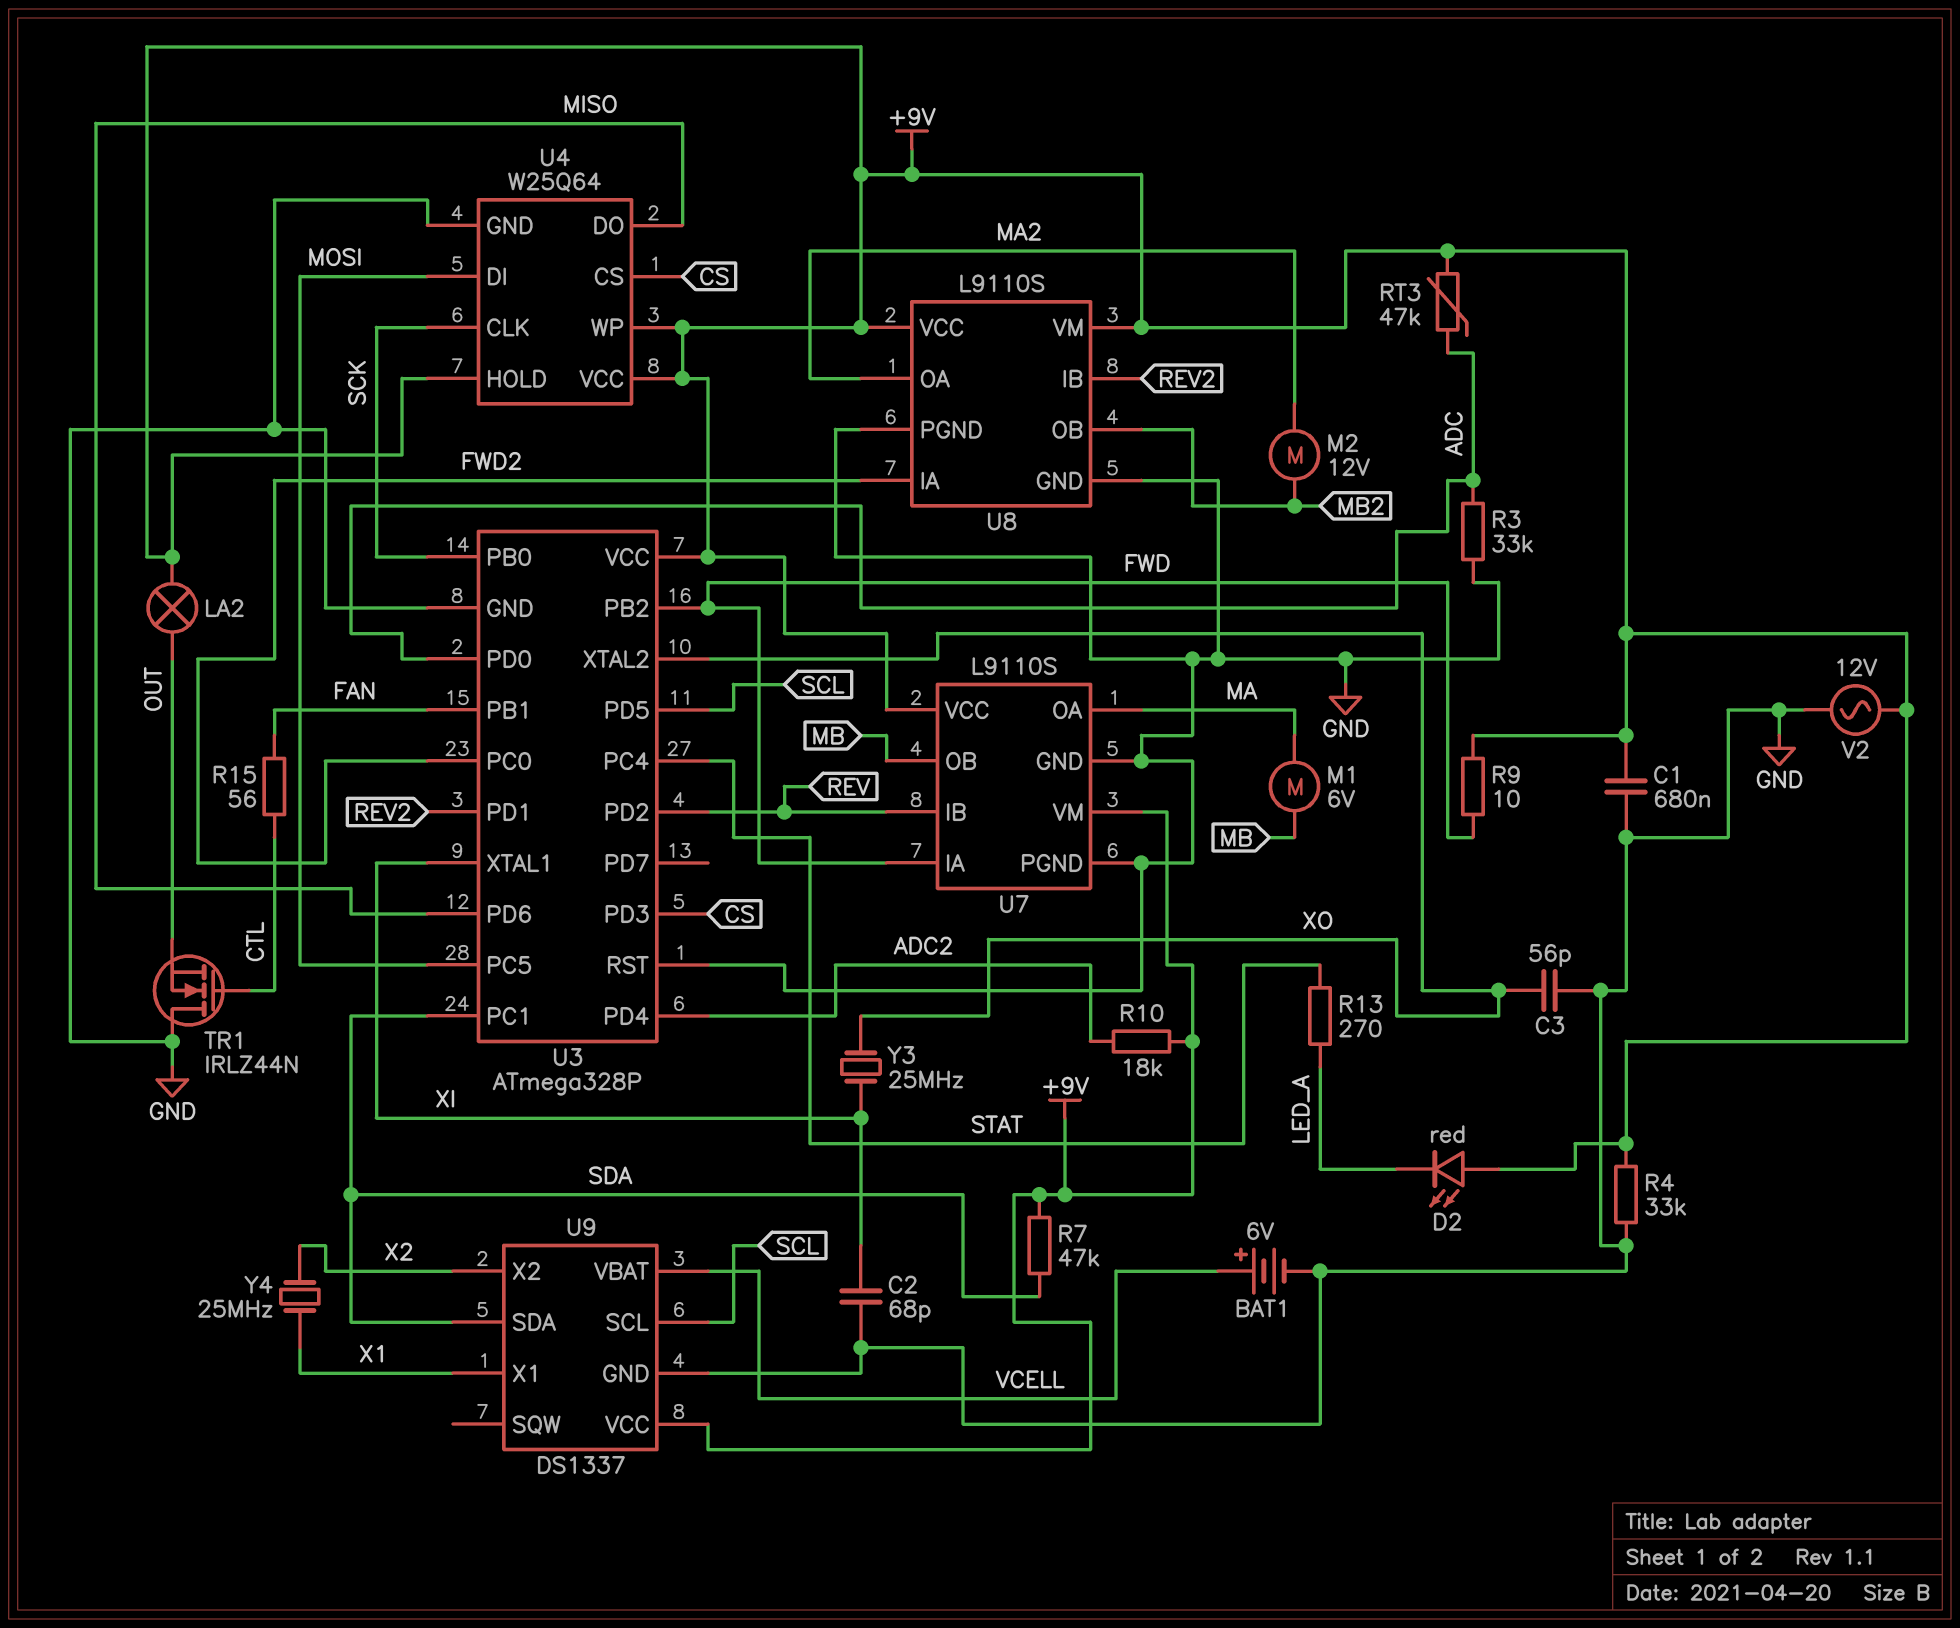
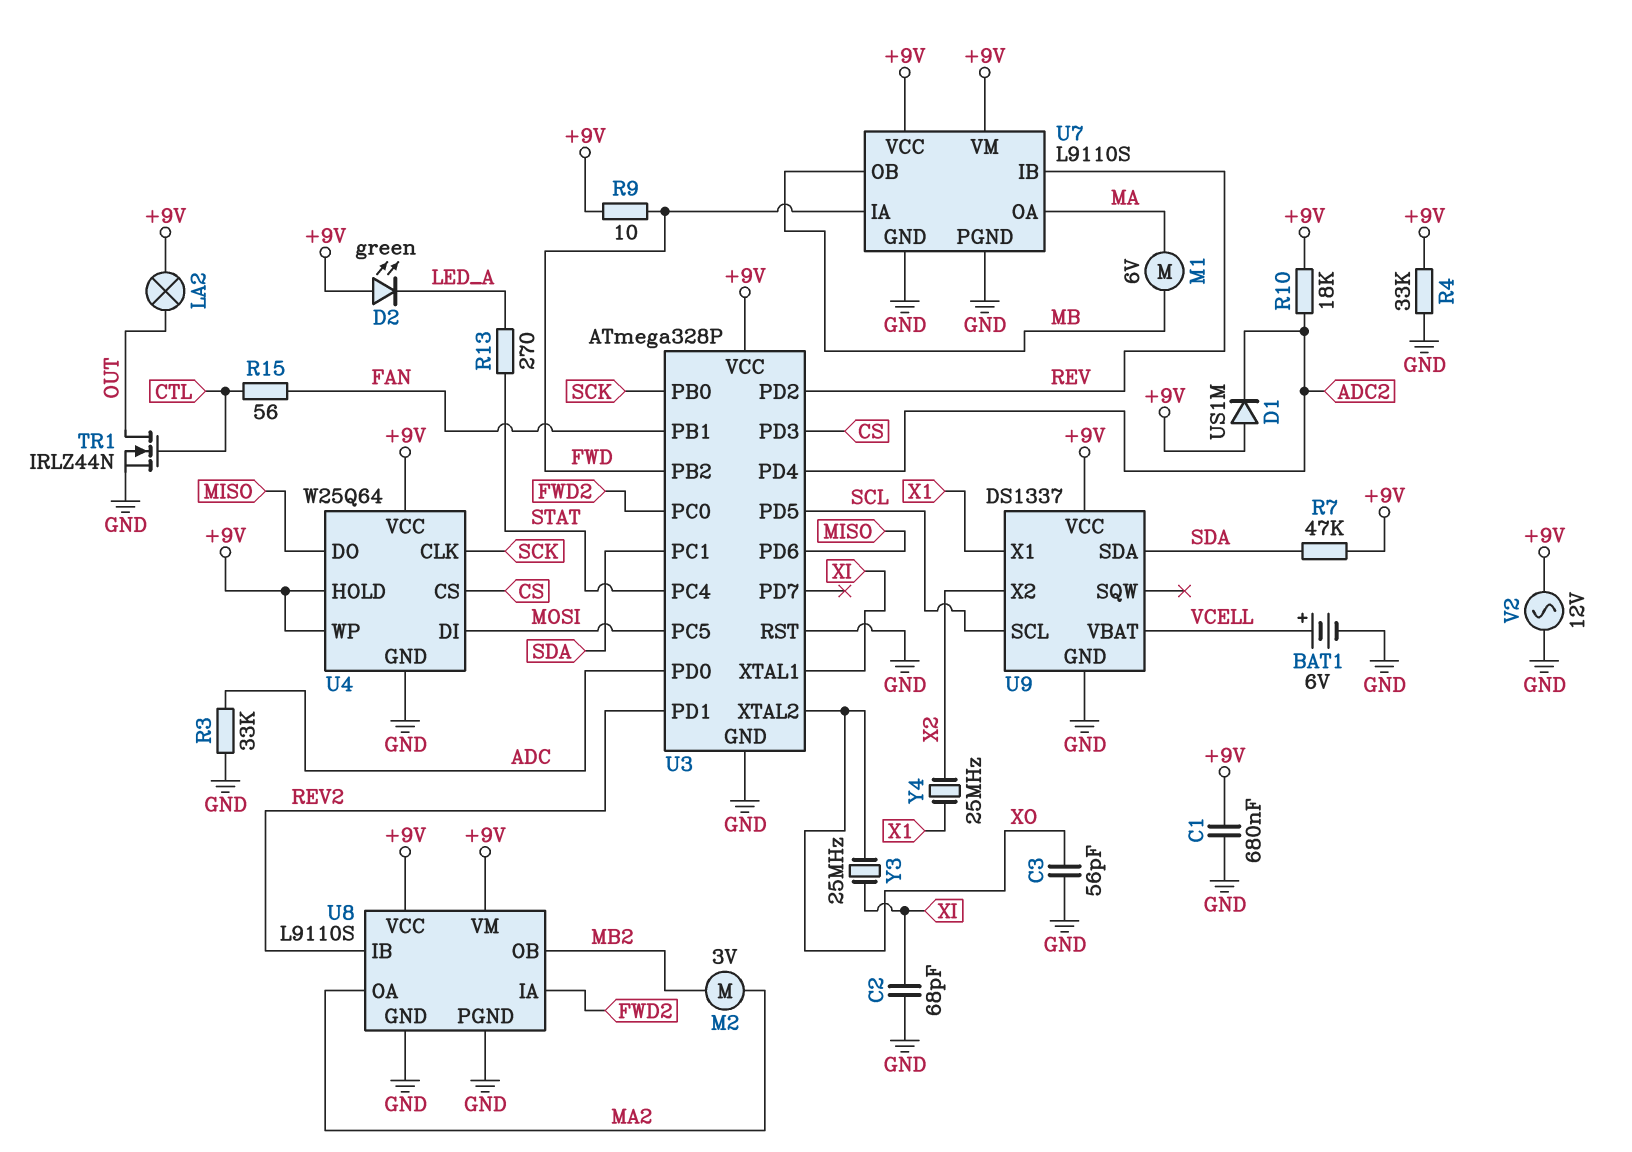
D1: none -> diode US1M (A +9V, K ADC2)
D2: LED red (A +9V, K LED_A) -> LED green (A +9V, K LED_A)
M2: motor 12V (MA2, MB2) -> motor 3V (MA2, MB2)
RT3: 47k (+9V, ADC) -> none
TR1: NMOS IRLZ44N (G CTL, D GND, S OUT) -> NMOS IRLZ44N (G CTL, D OUT, S GND)

